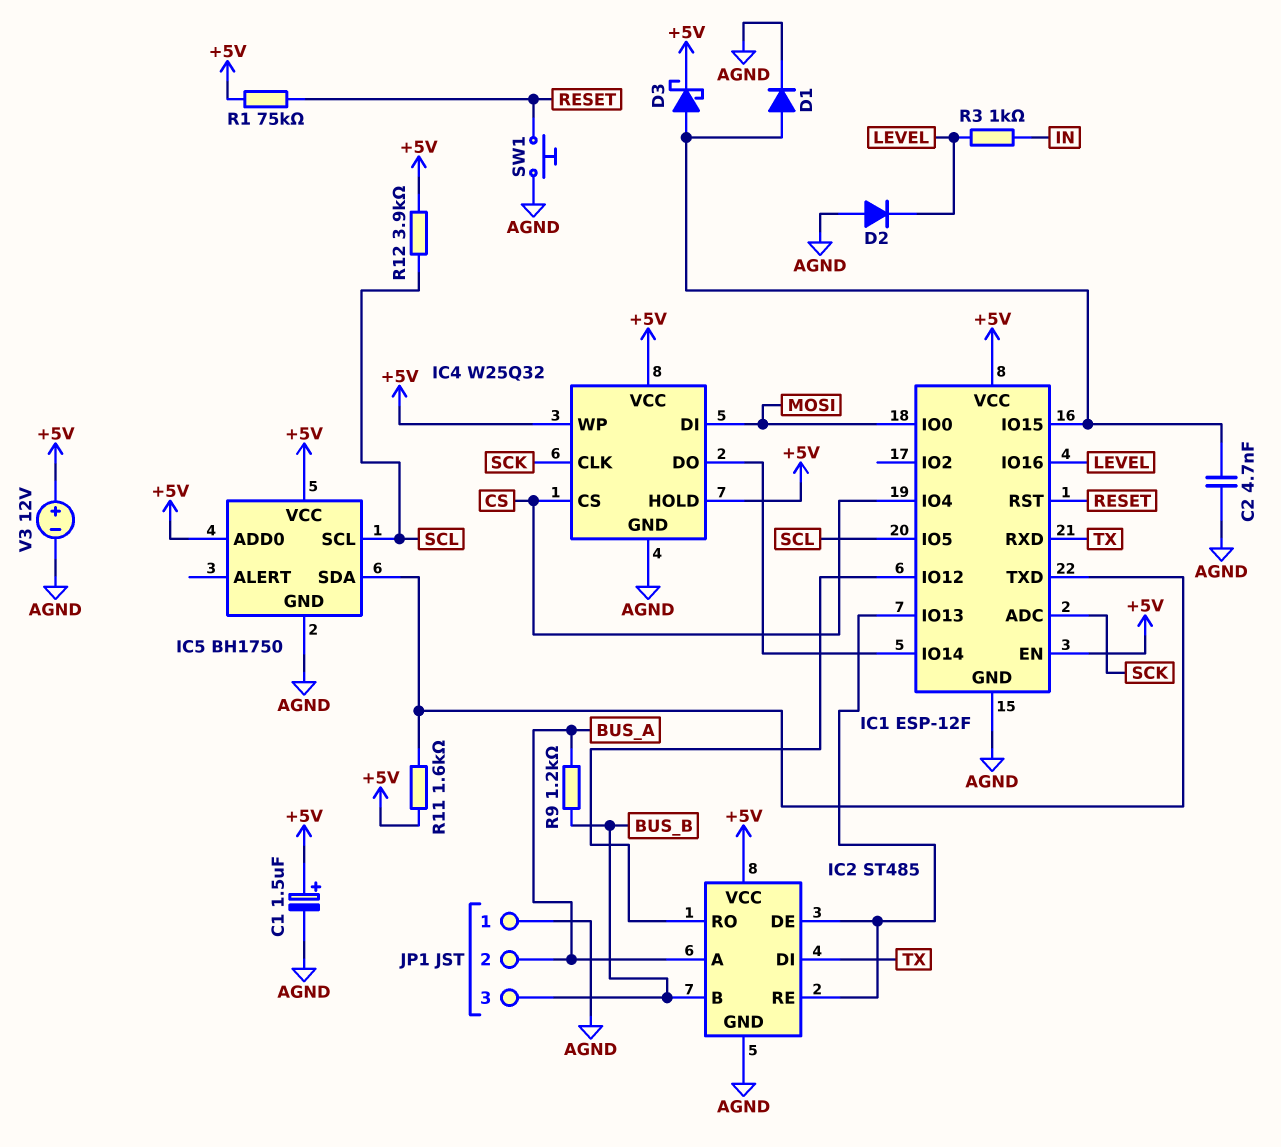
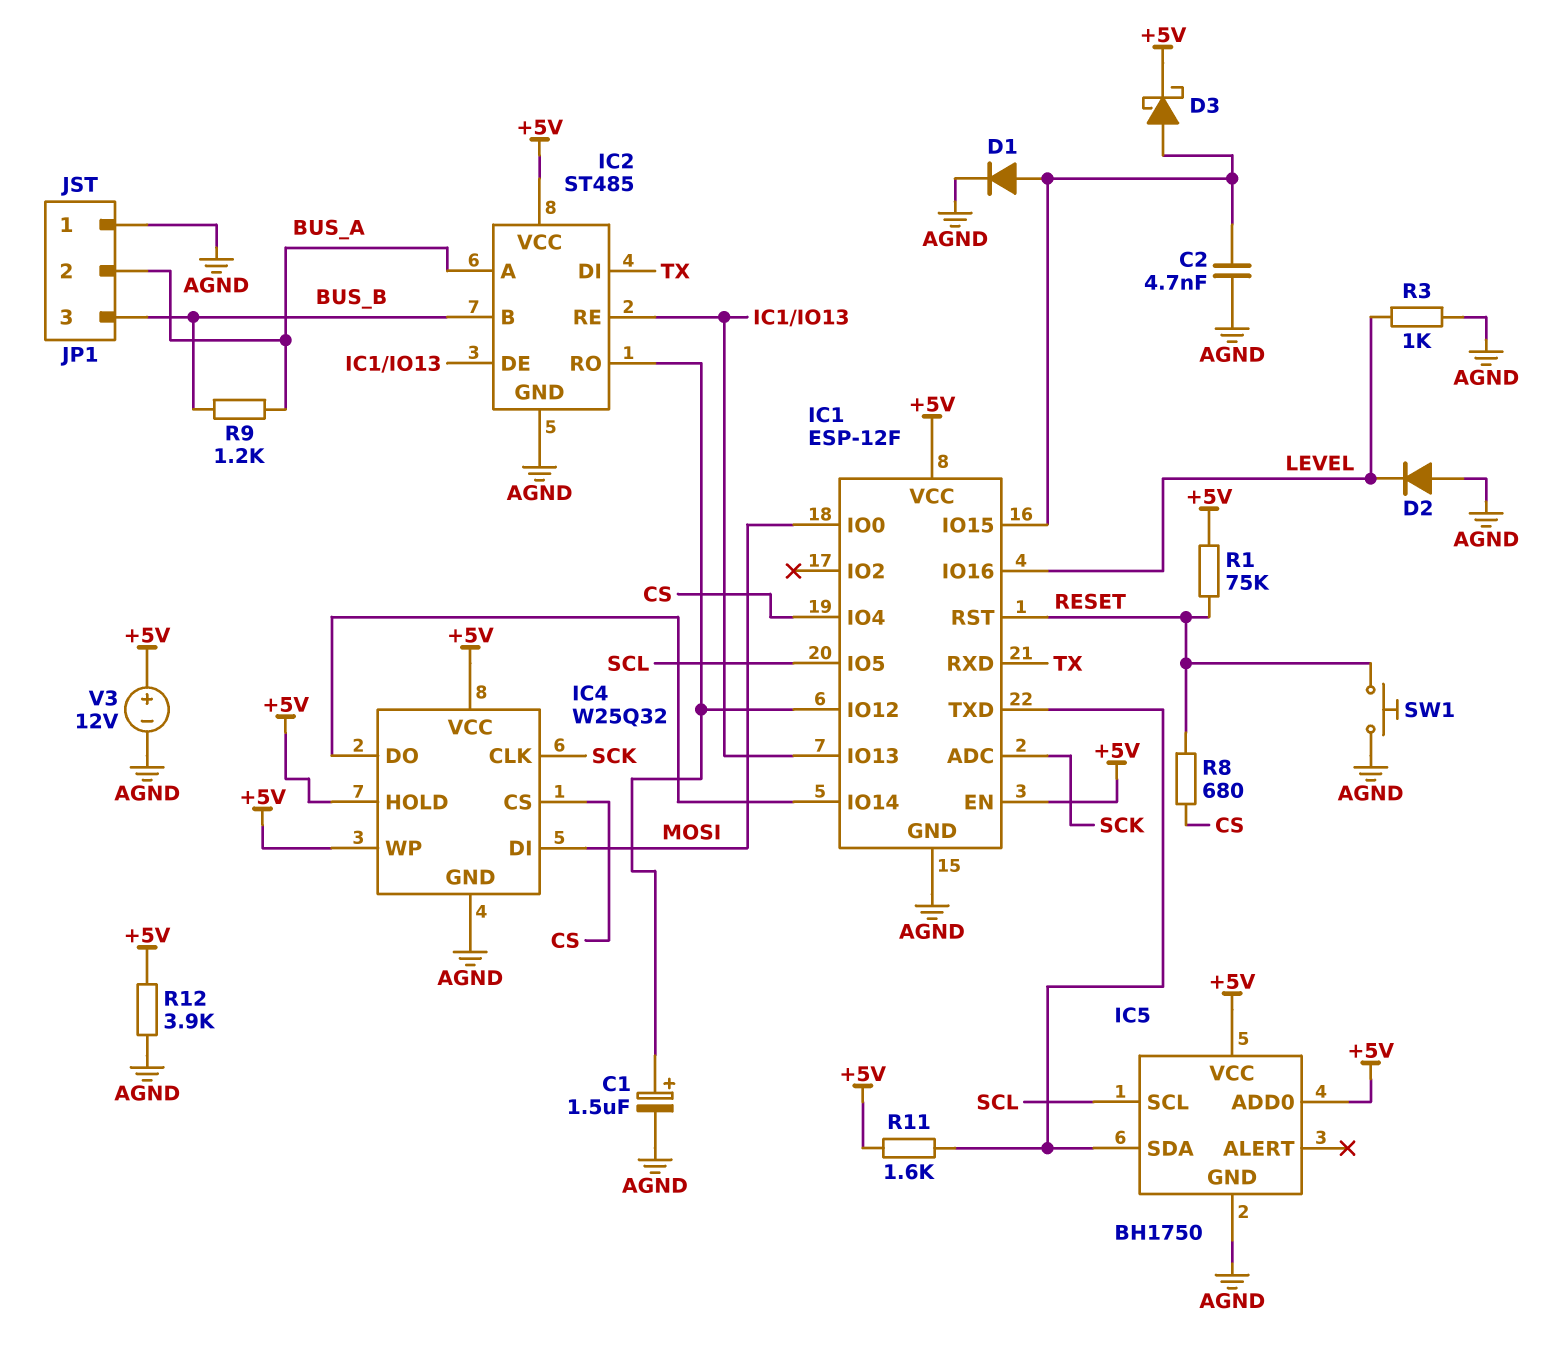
C1: 1.5uF (plus +5V, minus AGND) -> 1.5uF (plus IC1/IO12, minus AGND)
R3: 1k (IN, LEVEL) -> 1k (AGND, LEVEL)
R8: none -> 680 (CS, RESET)
R12: 3.9k (+5V, SCL) -> 3.9k (+5V, AGND)

